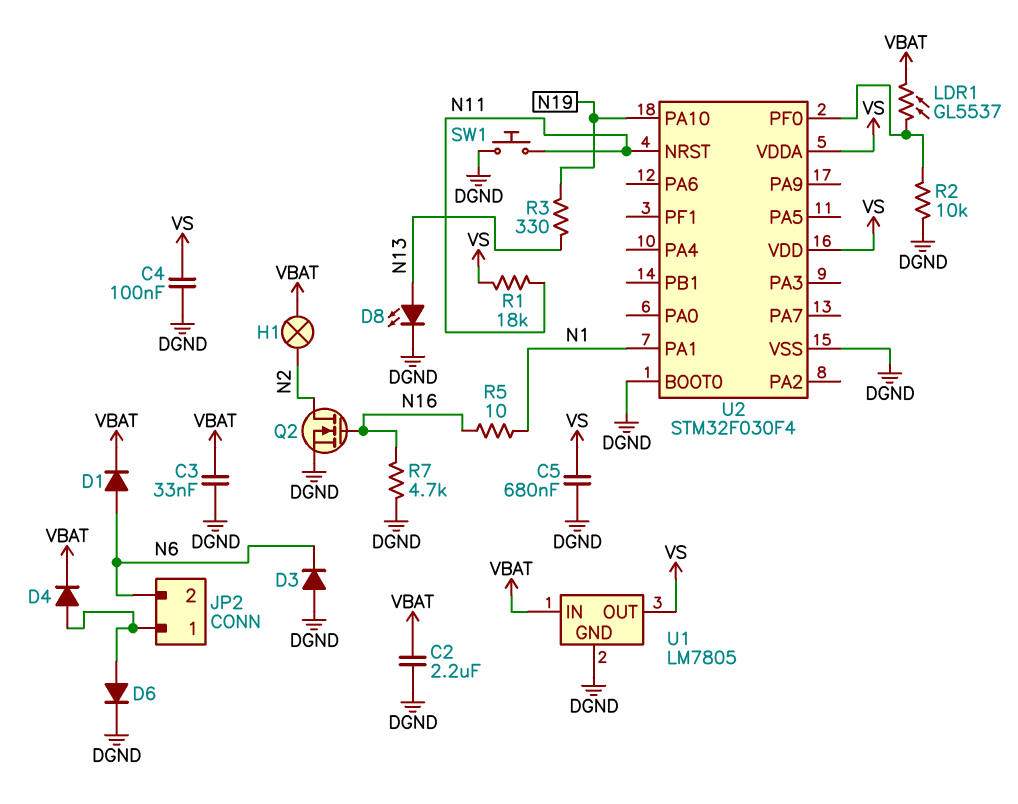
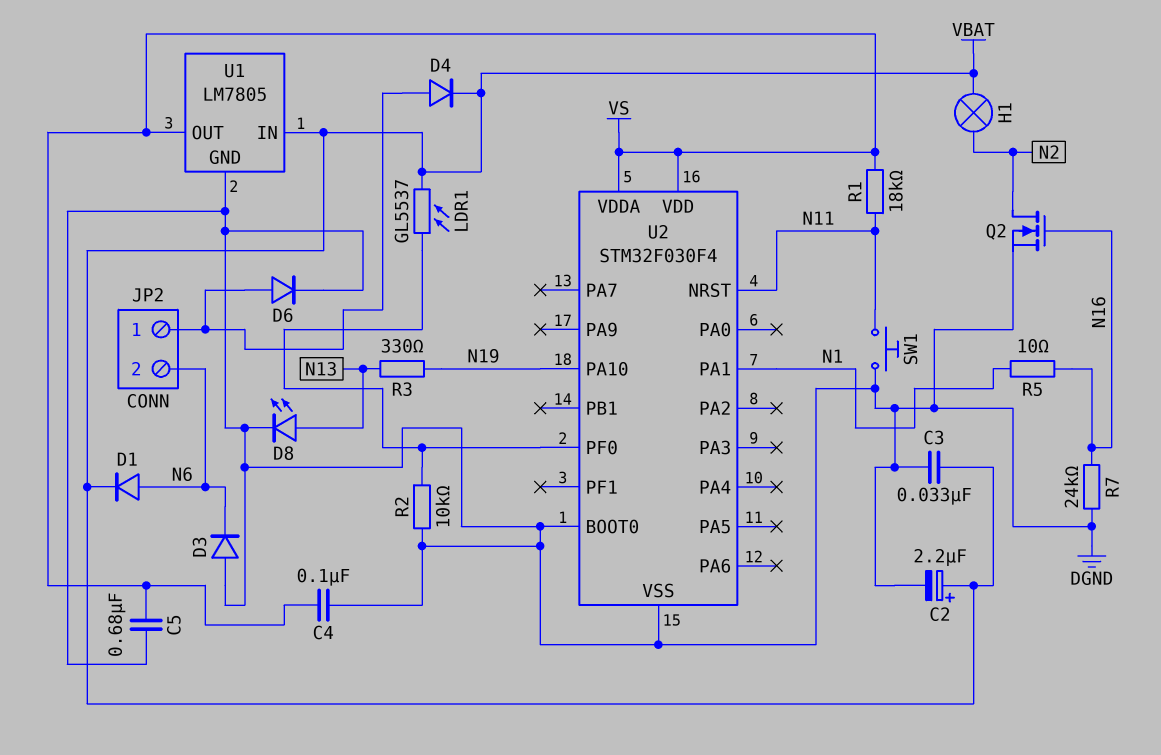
C2: 2.2uF (DGND, VBAT) -> 2.2uF (plus VBAT, minus DGND)
R7: 4.7k (DGND, N16) -> 24k (DGND, N16)

